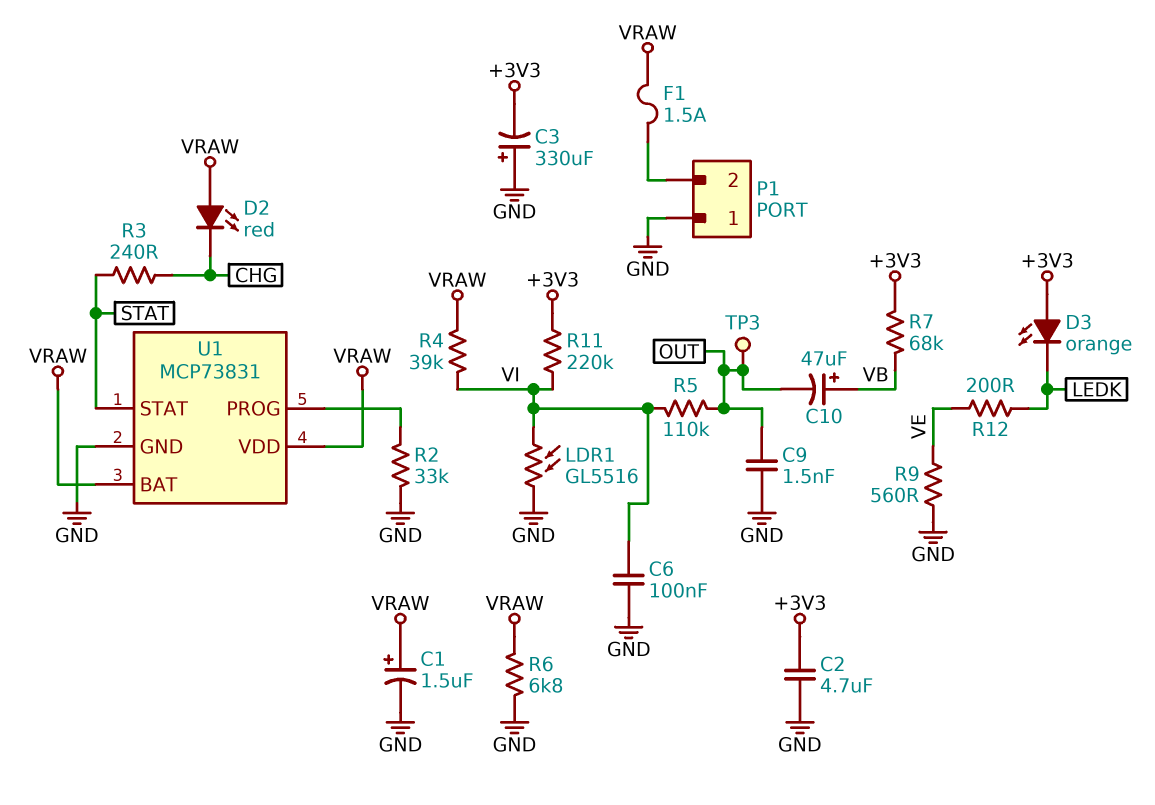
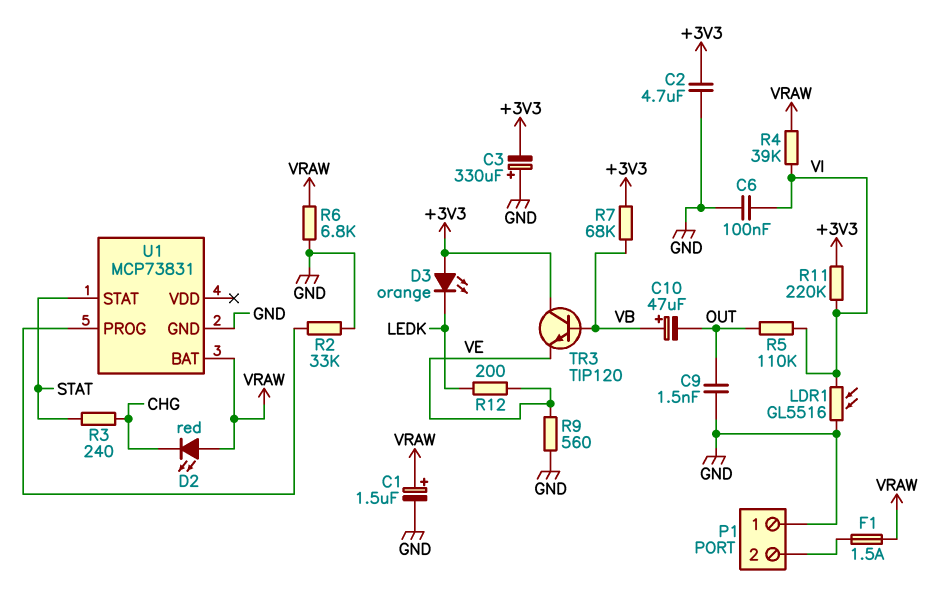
TP3: test point (OUT) -> none
TR3: none -> NPN TIP120 (B VB, C +3V3, E VE)
U1 pin VDD: VRAW -> none

